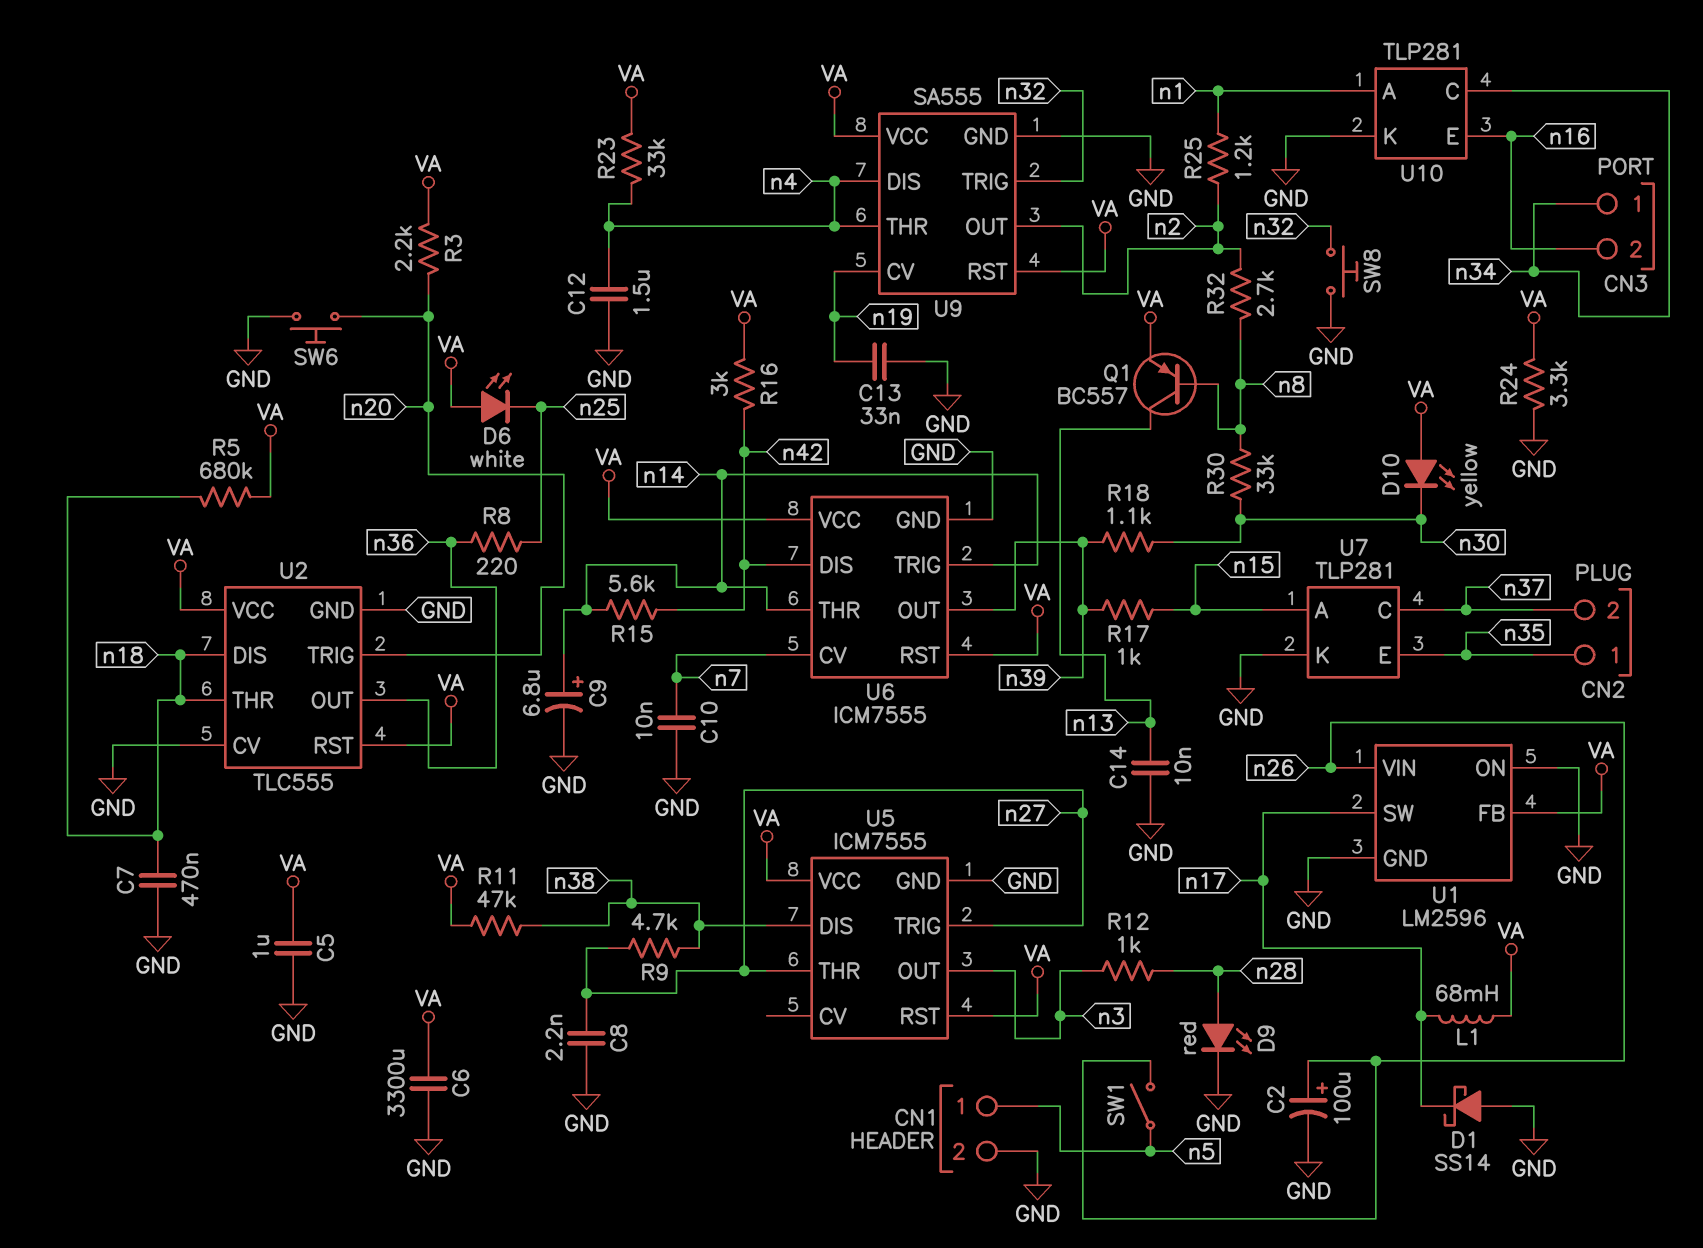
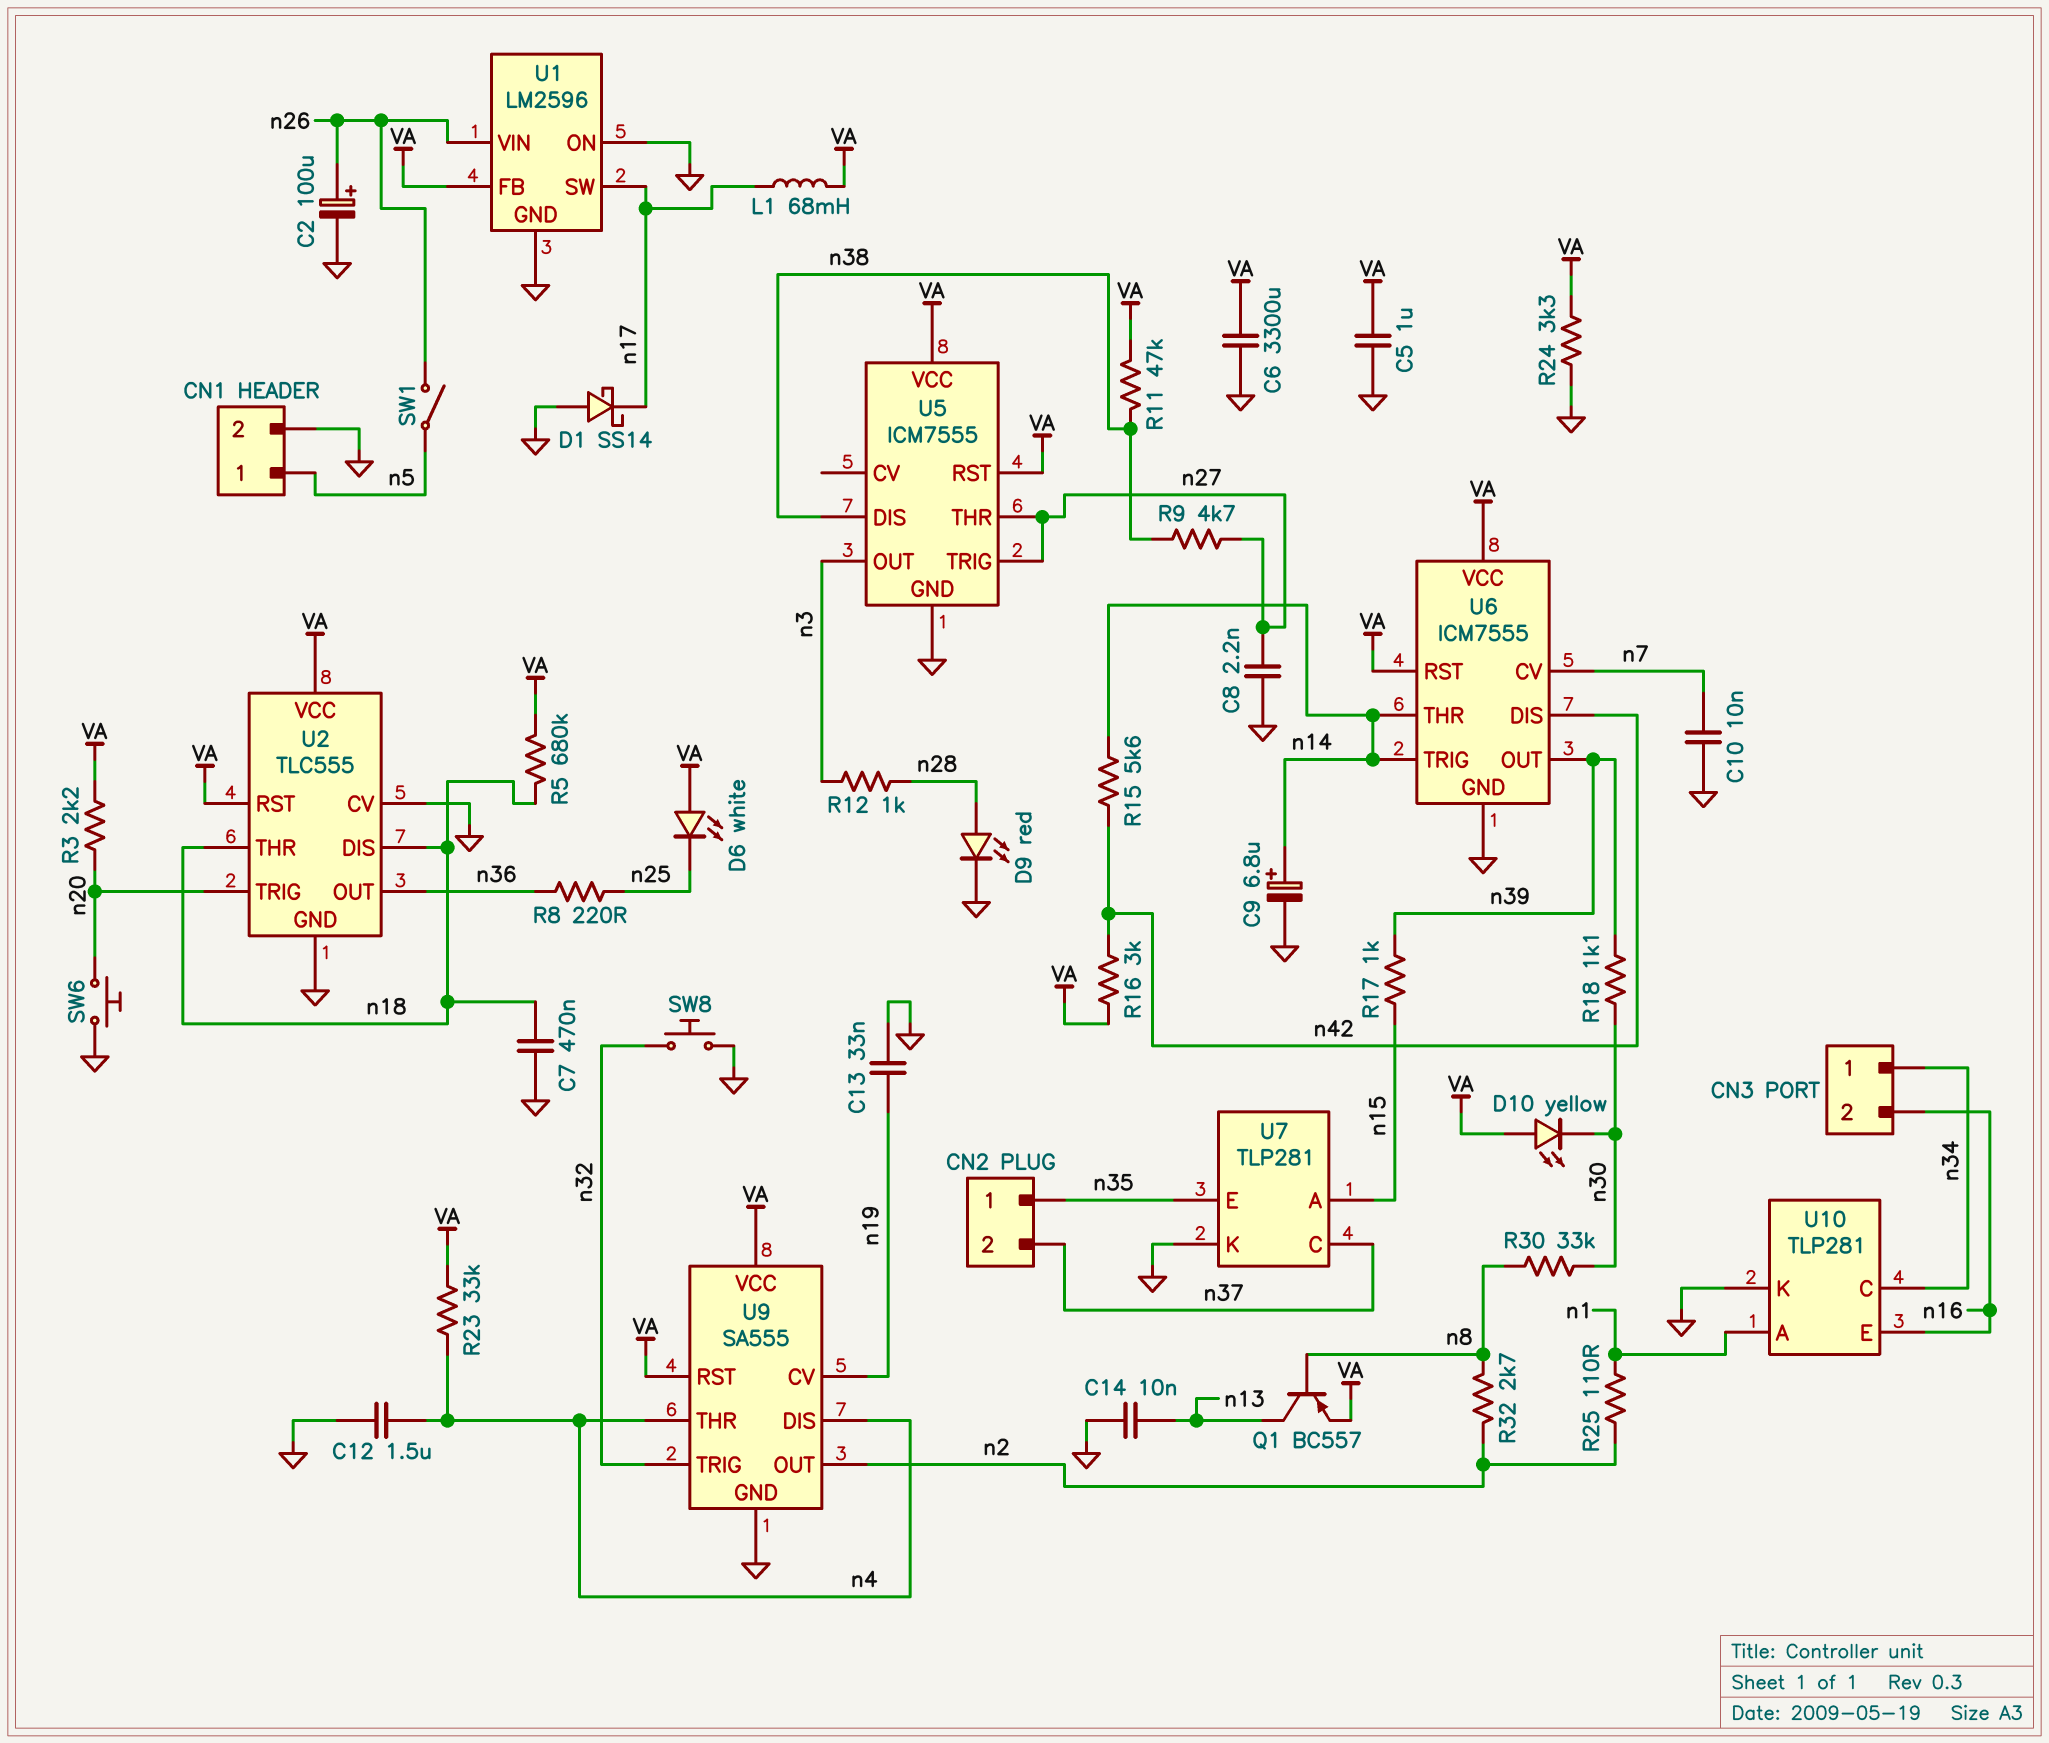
R25: 1.2k (n1, n2) -> 110 (n1, n2)

